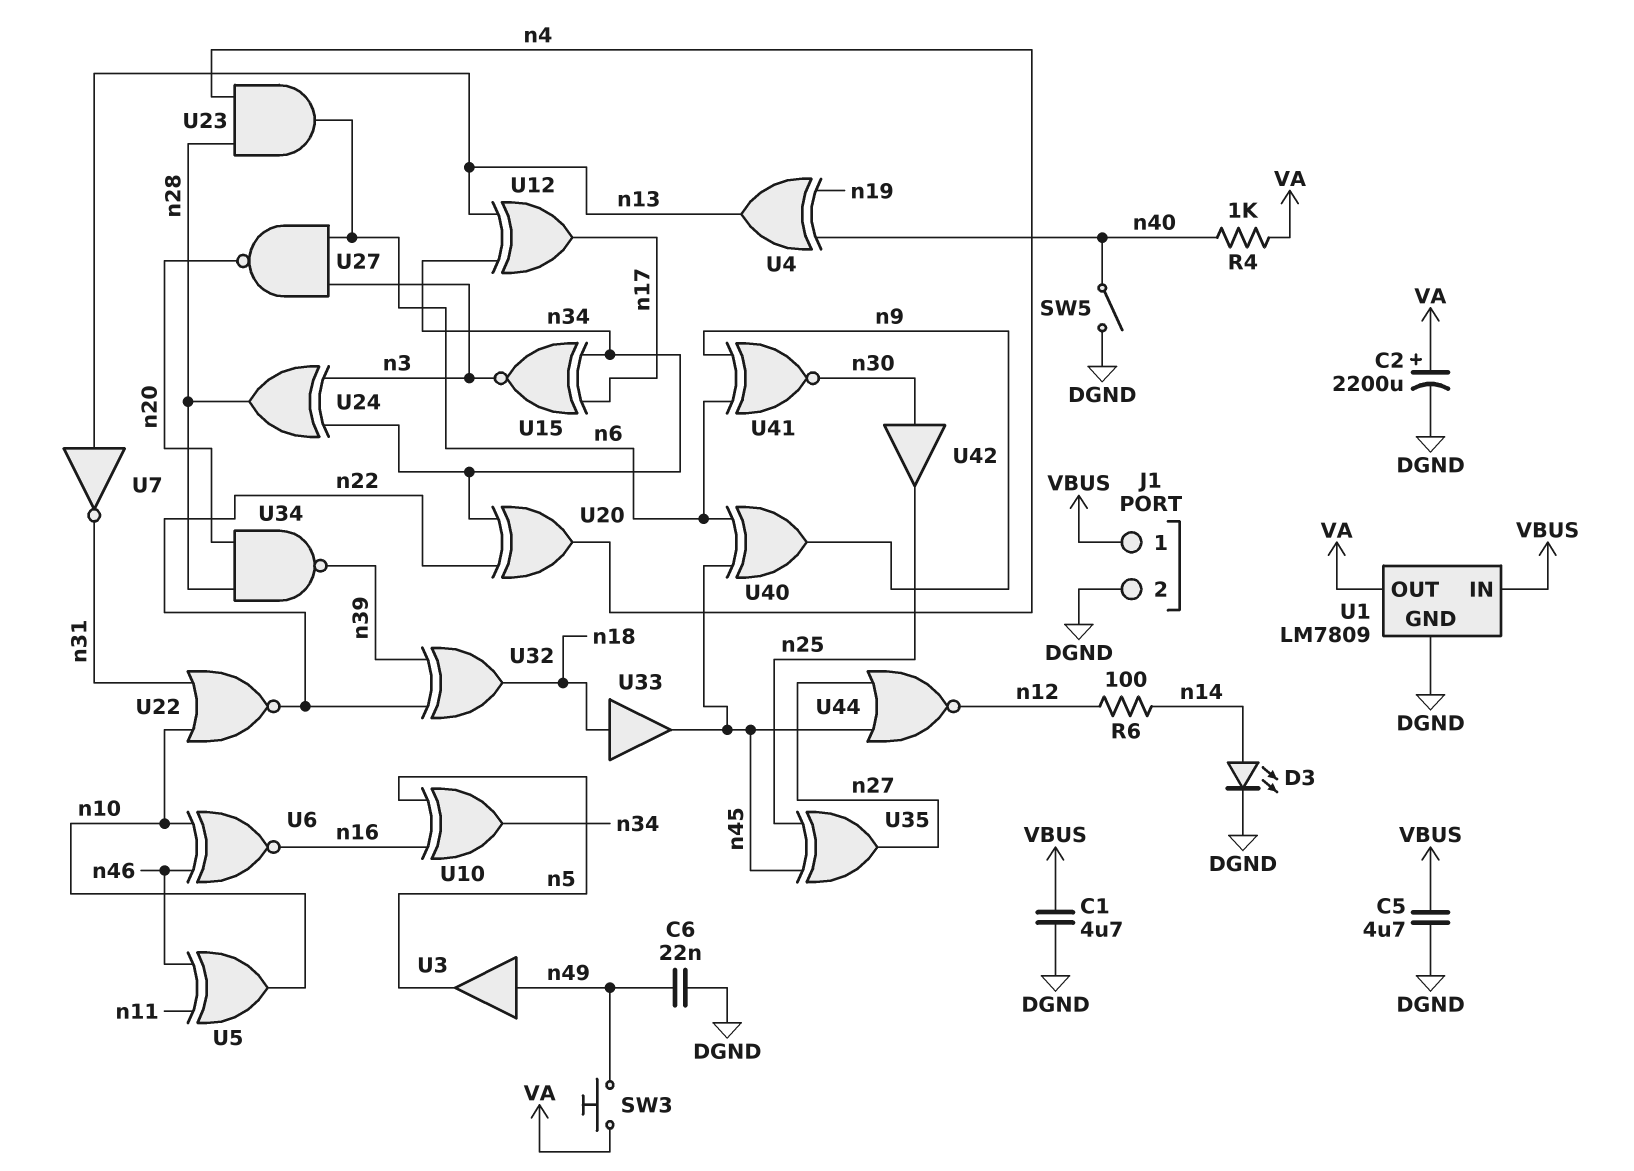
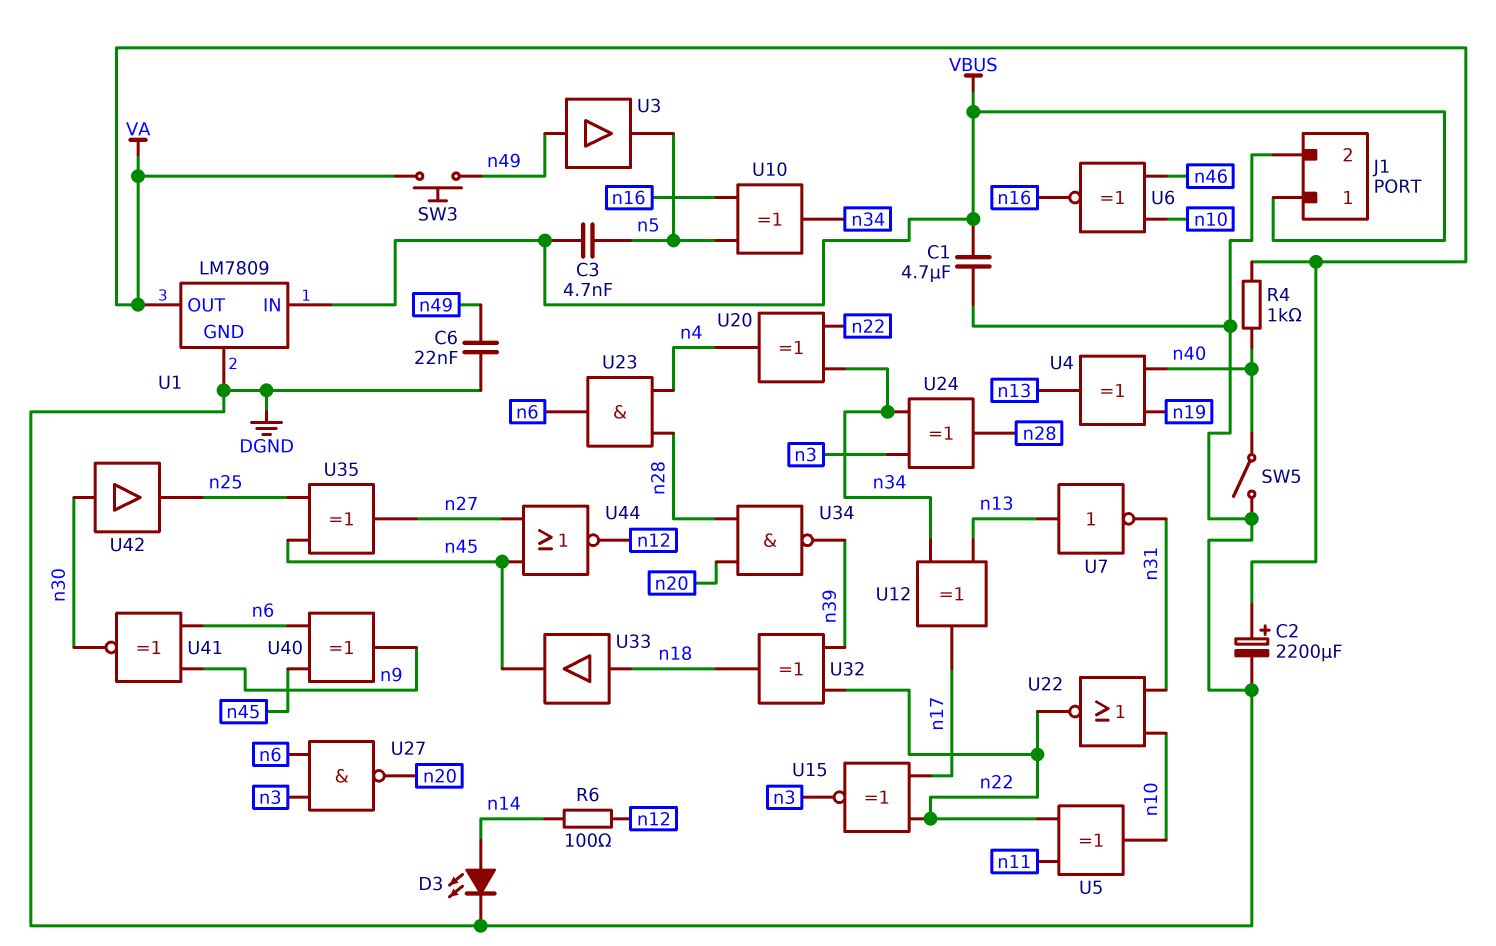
C3: none -> 4.7nF (VBUS, n5)
C5: 4.7uF (DGND, VBUS) -> none
U5: XOR (in n11, in n46, out n10) -> XOR (in n11, in n22, out n10)
U15: XNOR (in n17, in n34, out n3) -> XNOR (in n17, in n22, out n3)

